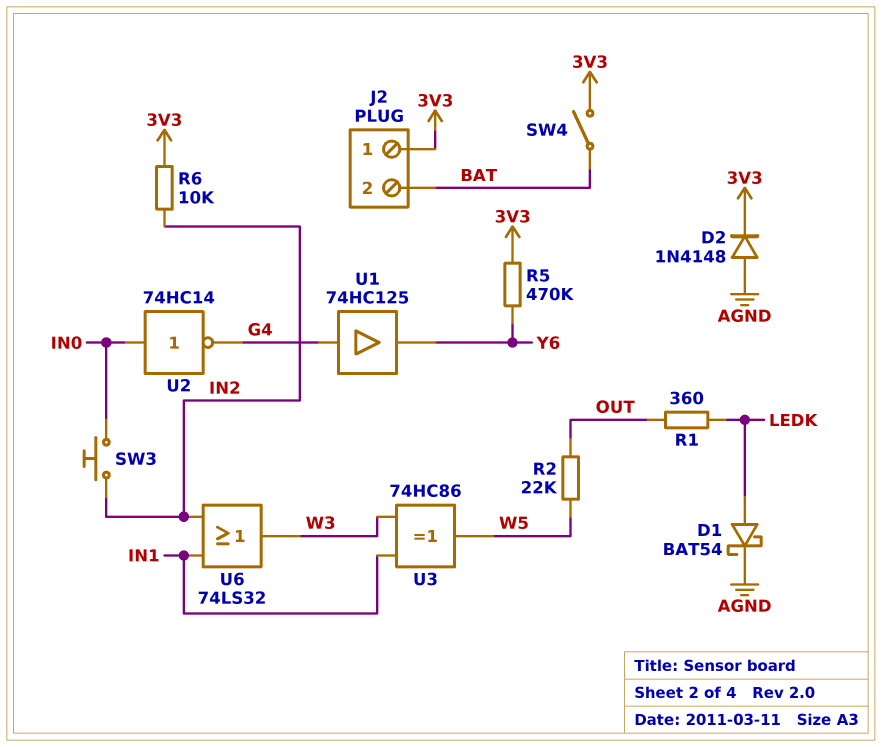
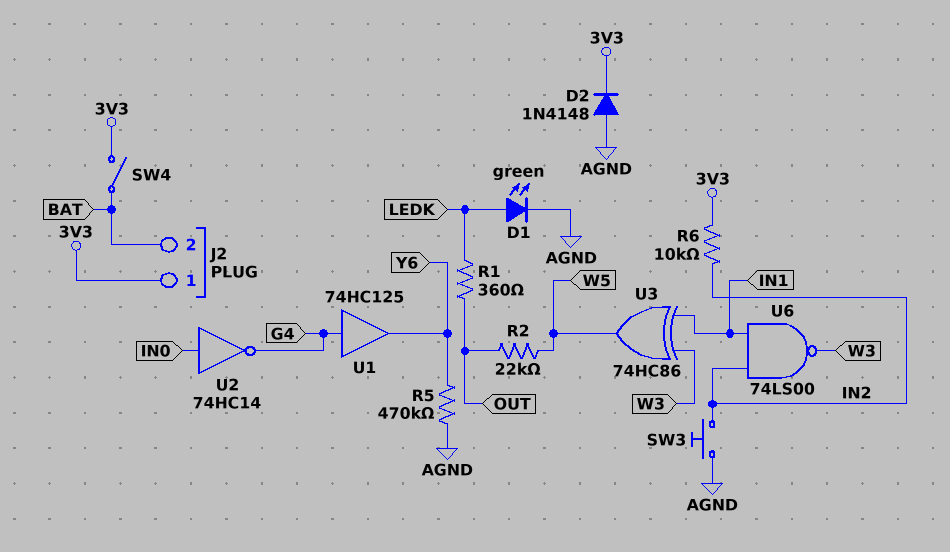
D1: schottky BAT54 (A LEDK, K AGND) -> LED green (A LEDK, K AGND)
R5: 470k (3V3, Y6) -> 470k (AGND, Y6)
SW3: button (IN0, IN2) -> button (AGND, IN2)
U6: OR 74LS32 (in IN1, in IN2, out W3) -> NAND 74LS00 (in IN1, in IN2, out W3)

